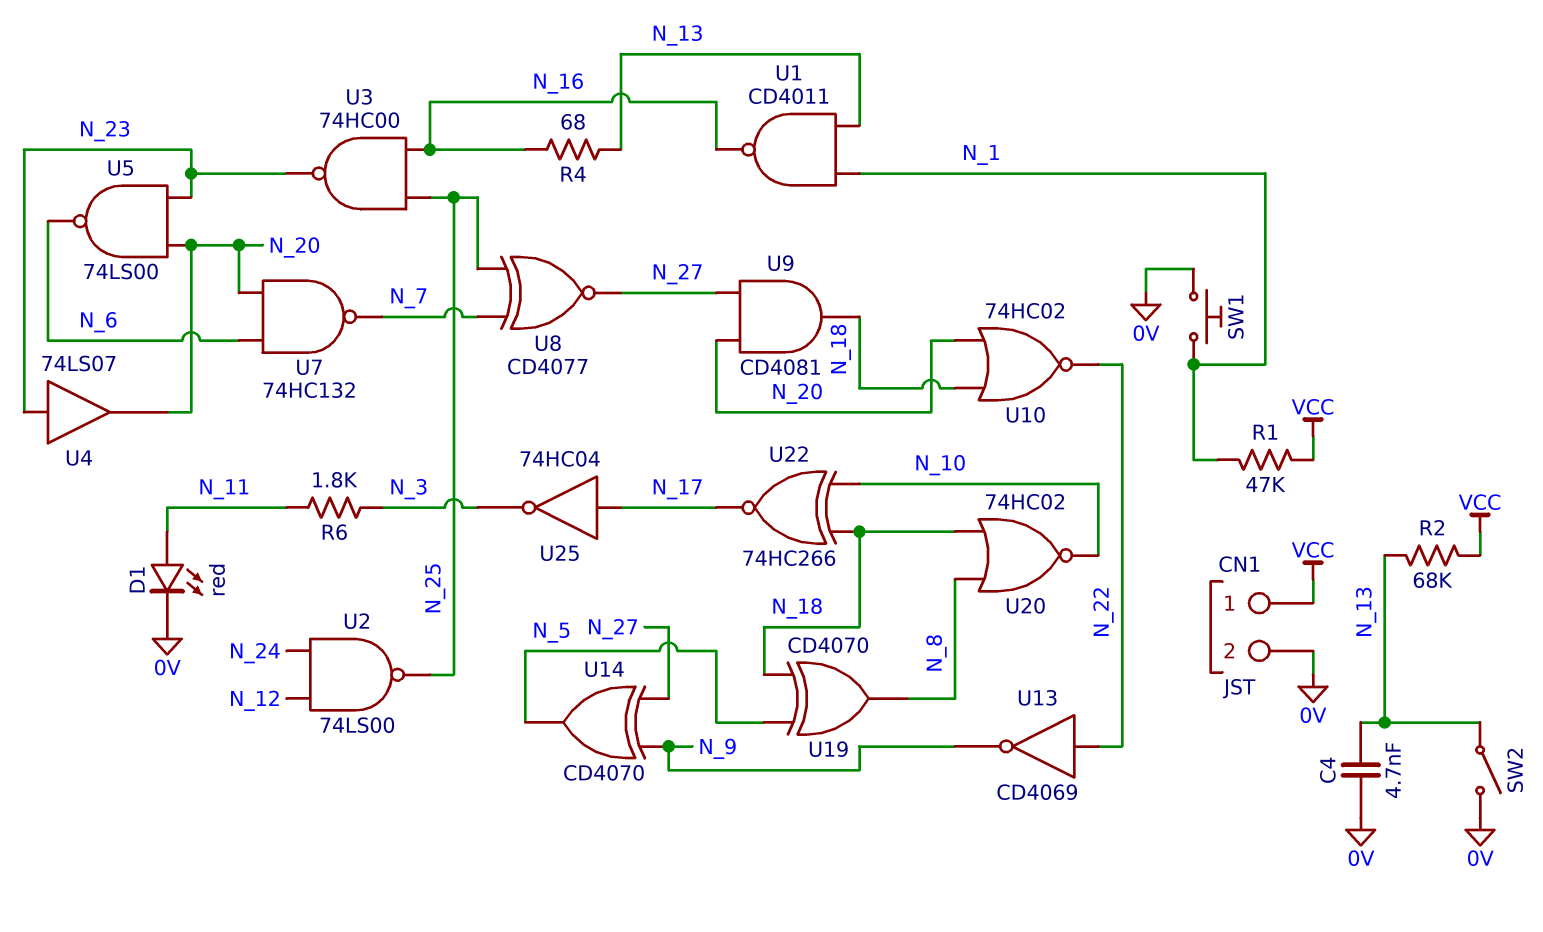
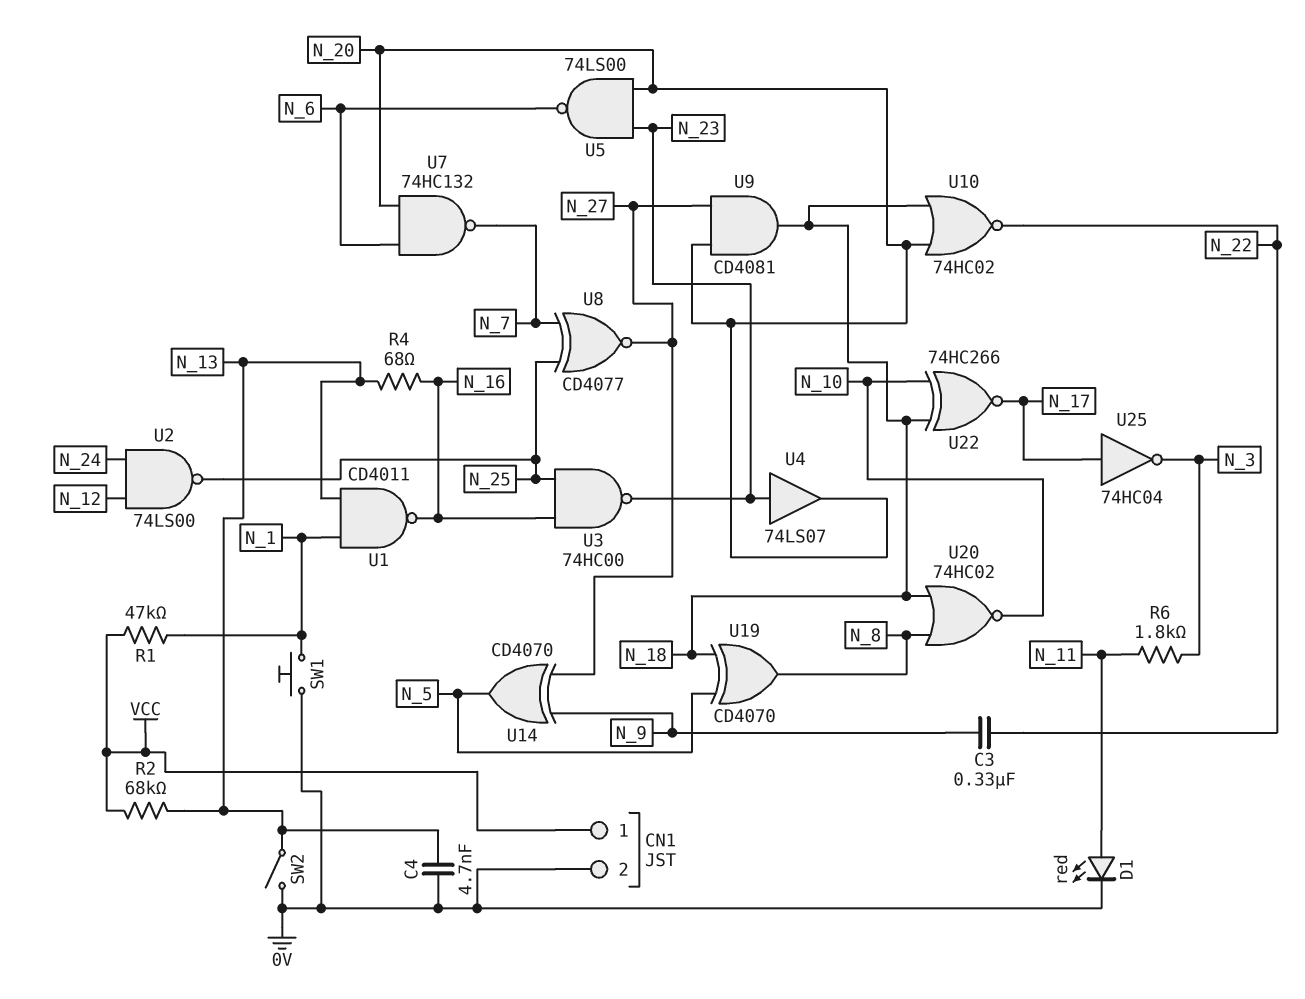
C3: none -> 330nF (N_9, N_22)
U13: NOT CD4069 (in N_22, out N_9) -> none

